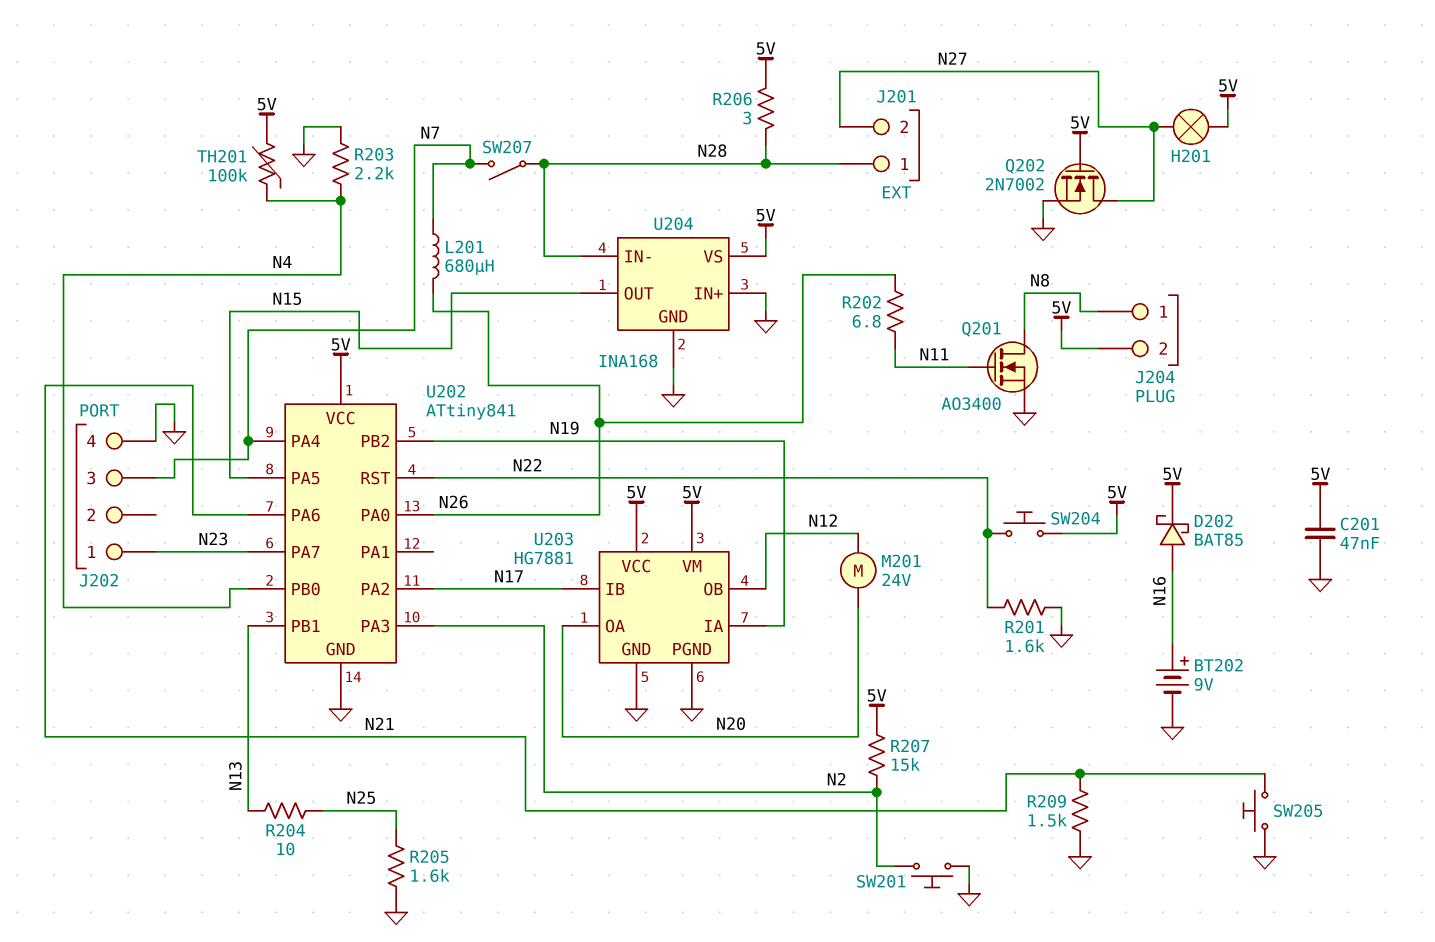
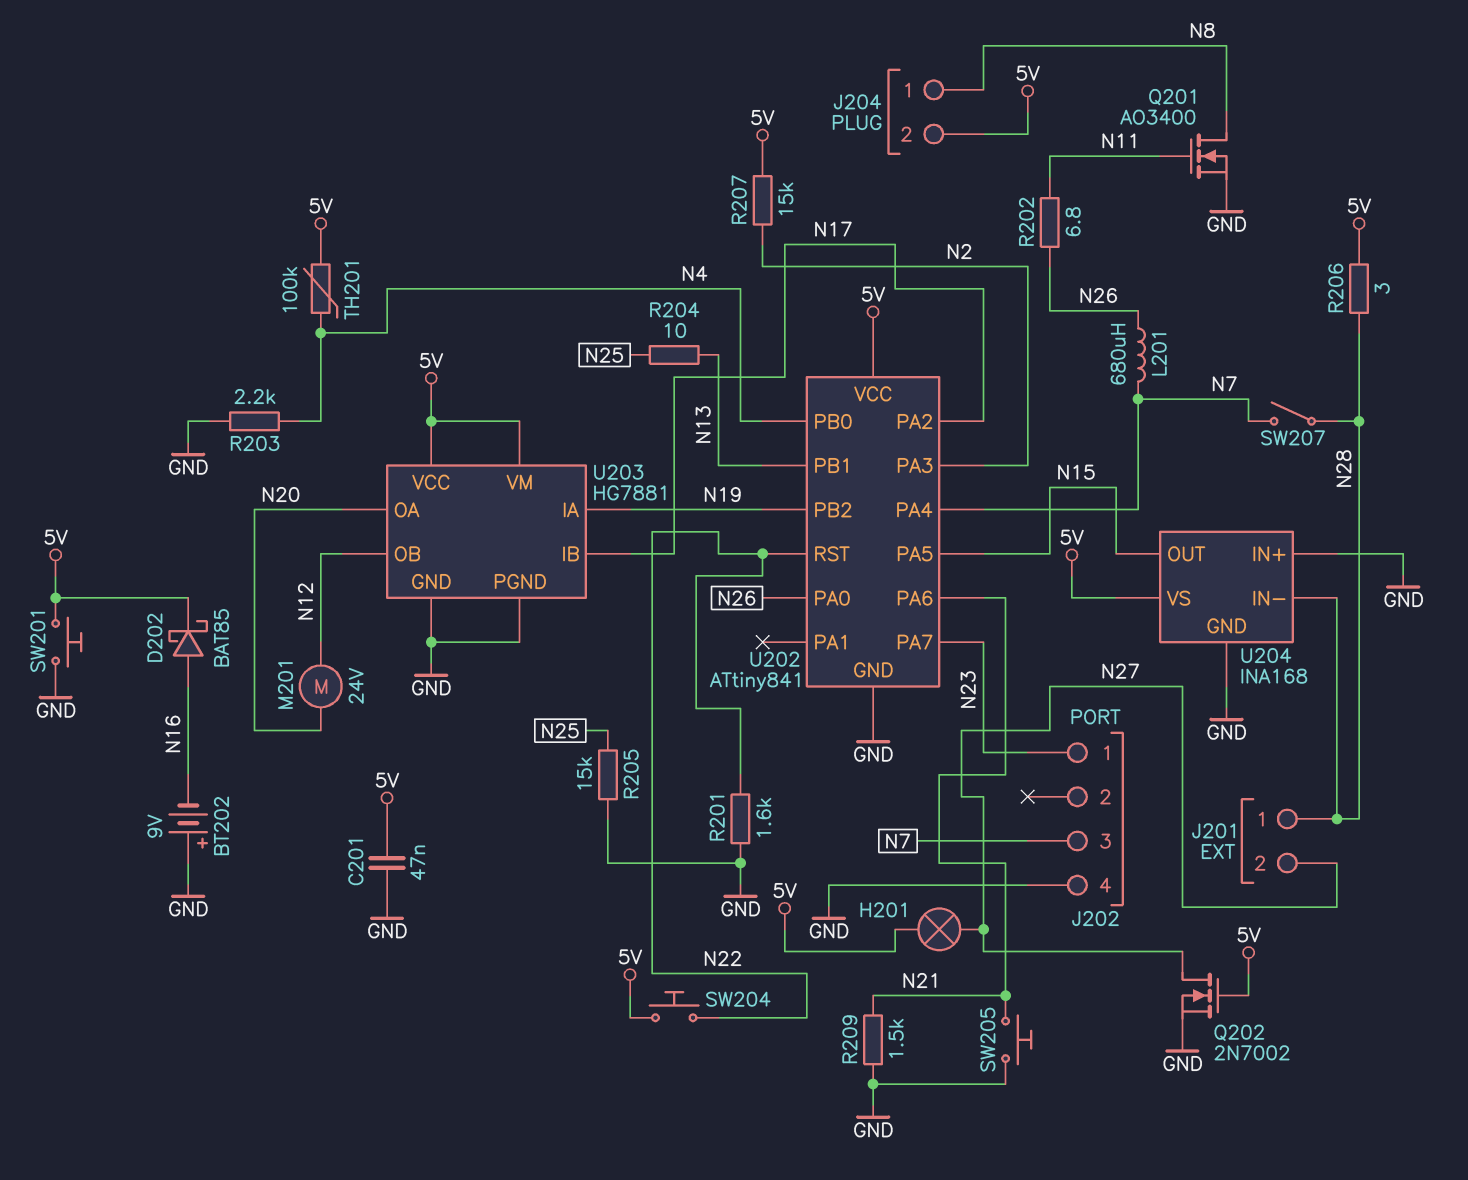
BT202: 9V (plus N16, minus GND) -> 9V (plus GND, minus N16)
R205: 1.6k (GND, N25) -> 15k (GND, N25)
SW201: button (GND, N2) -> button (5V, GND)

